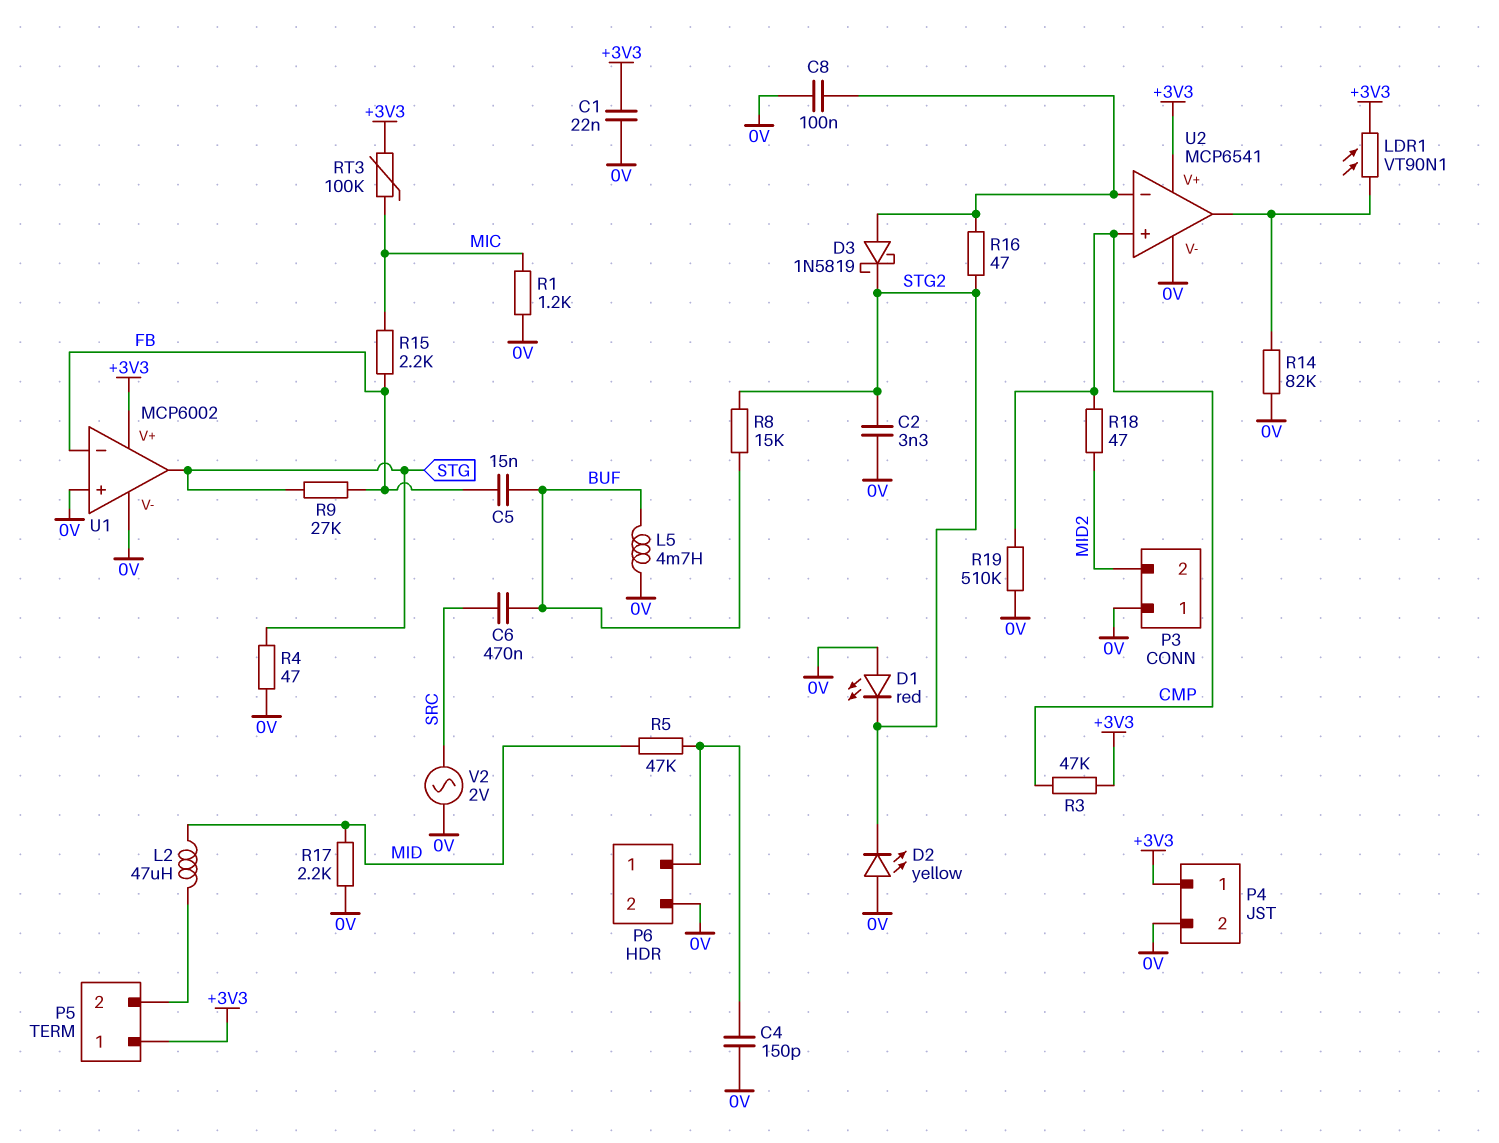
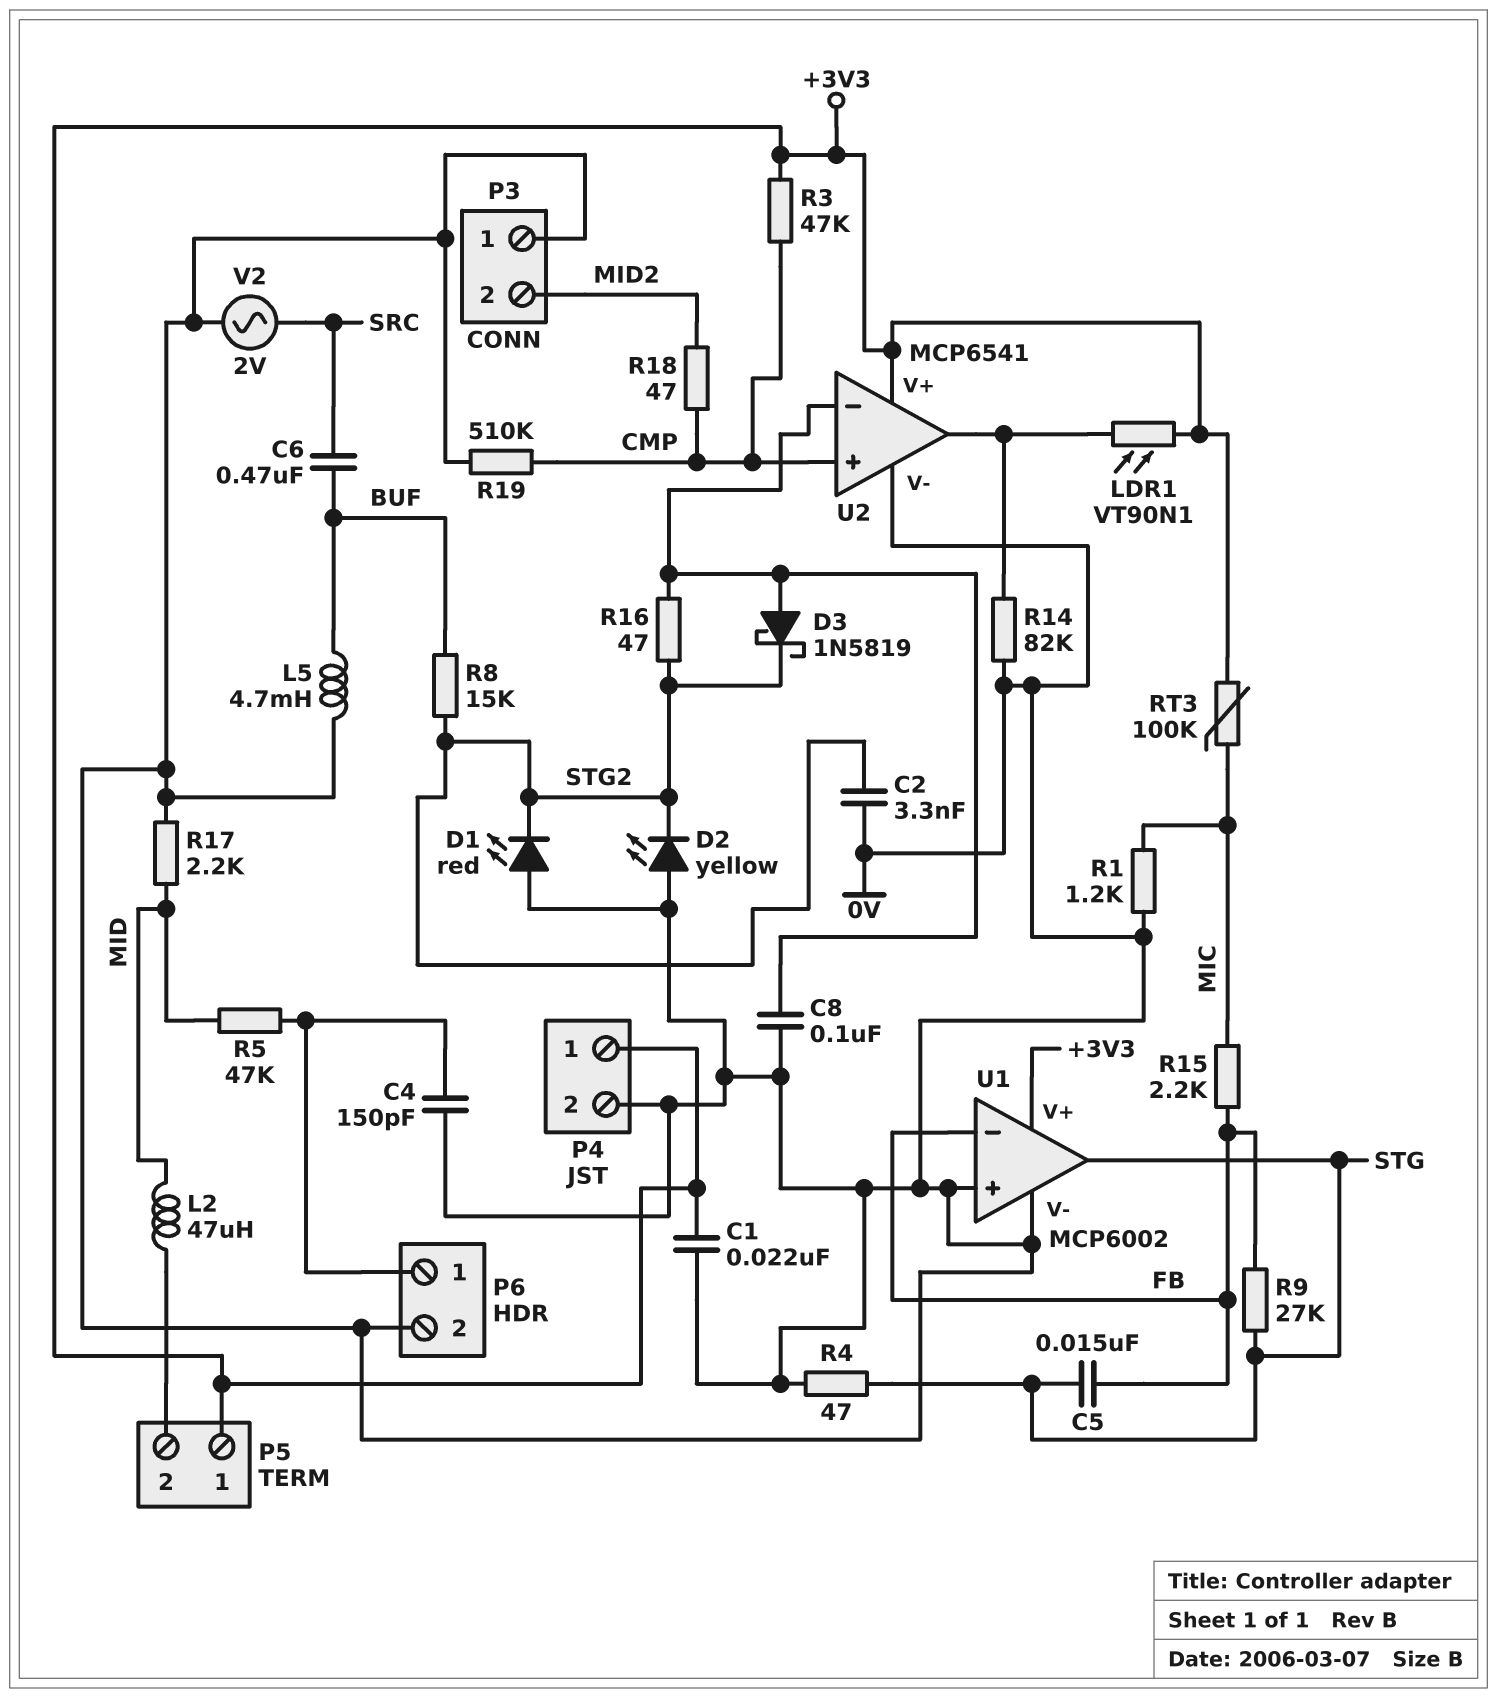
C5: 15nF (BUF, FB) -> 15nF (FB, STG)

